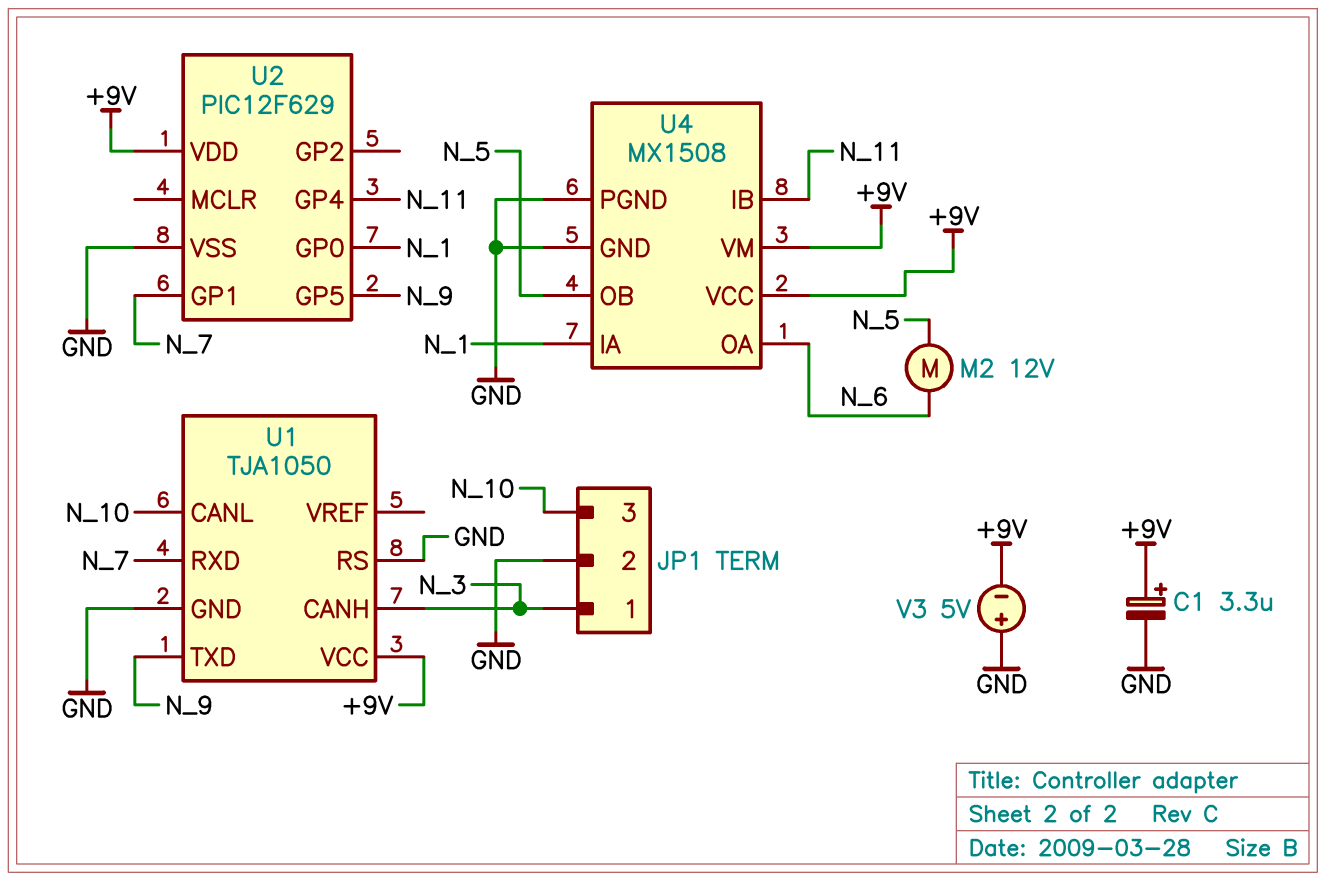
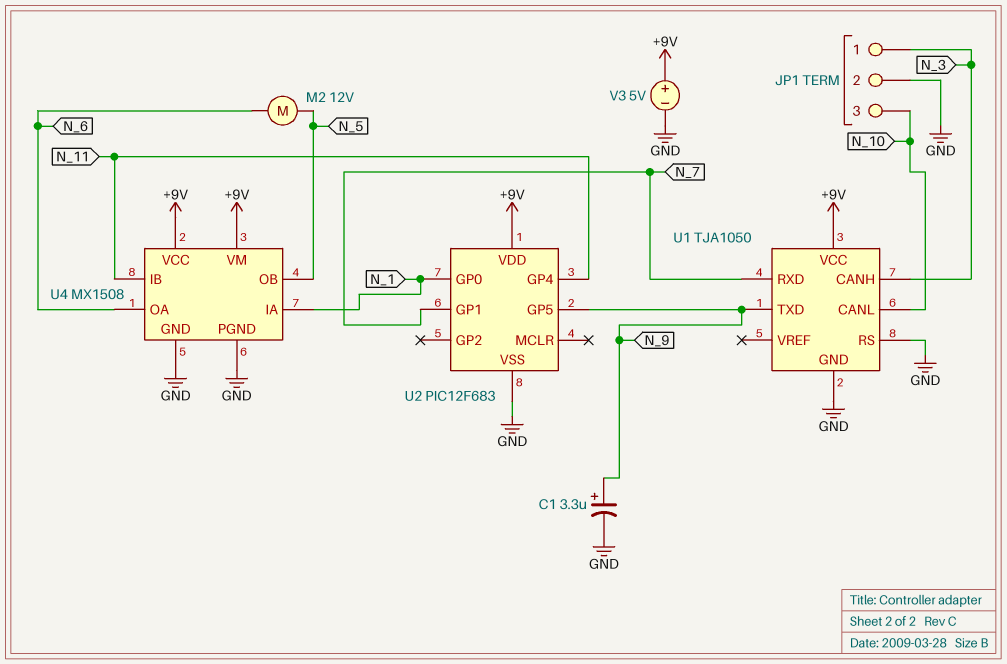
C1: 3.3uF (plus +9V, minus GND) -> 3.3uF (plus N_9, minus GND)
U2: PIC12F629 -> PIC12F683
V3: 5V (plus GND, minus +9V) -> 5V (plus +9V, minus GND)

